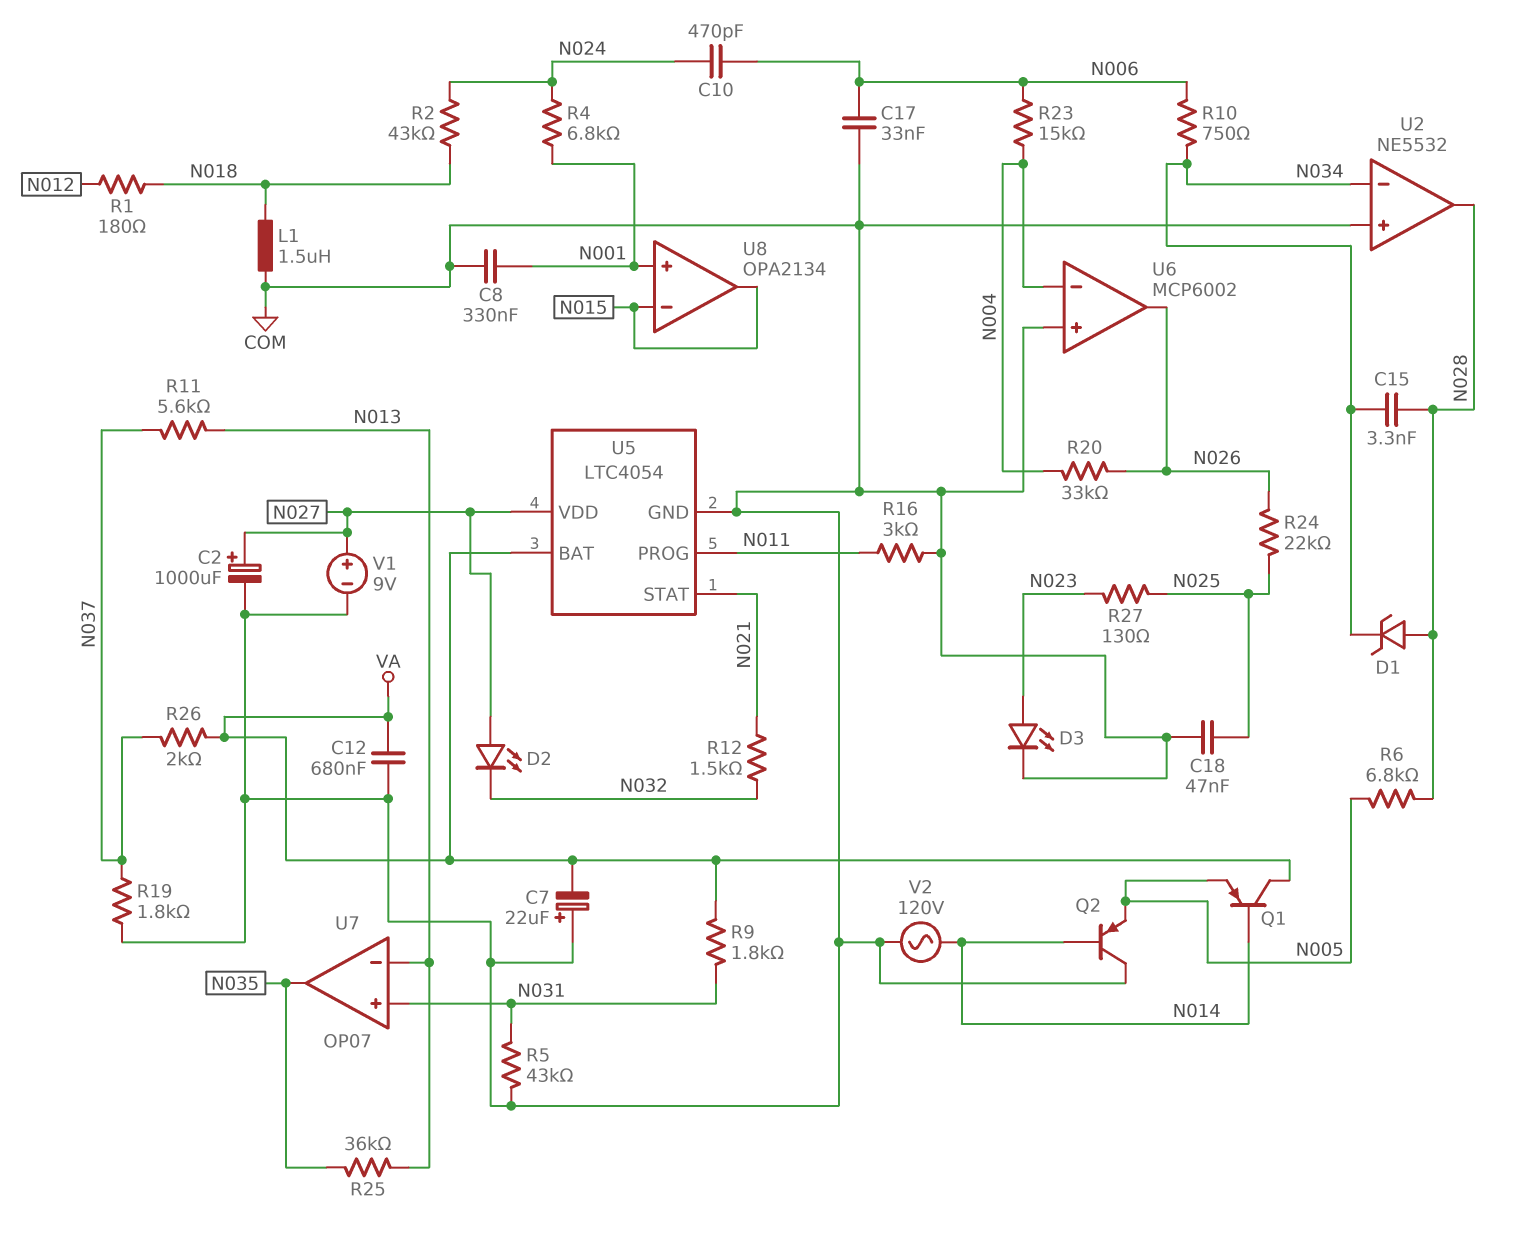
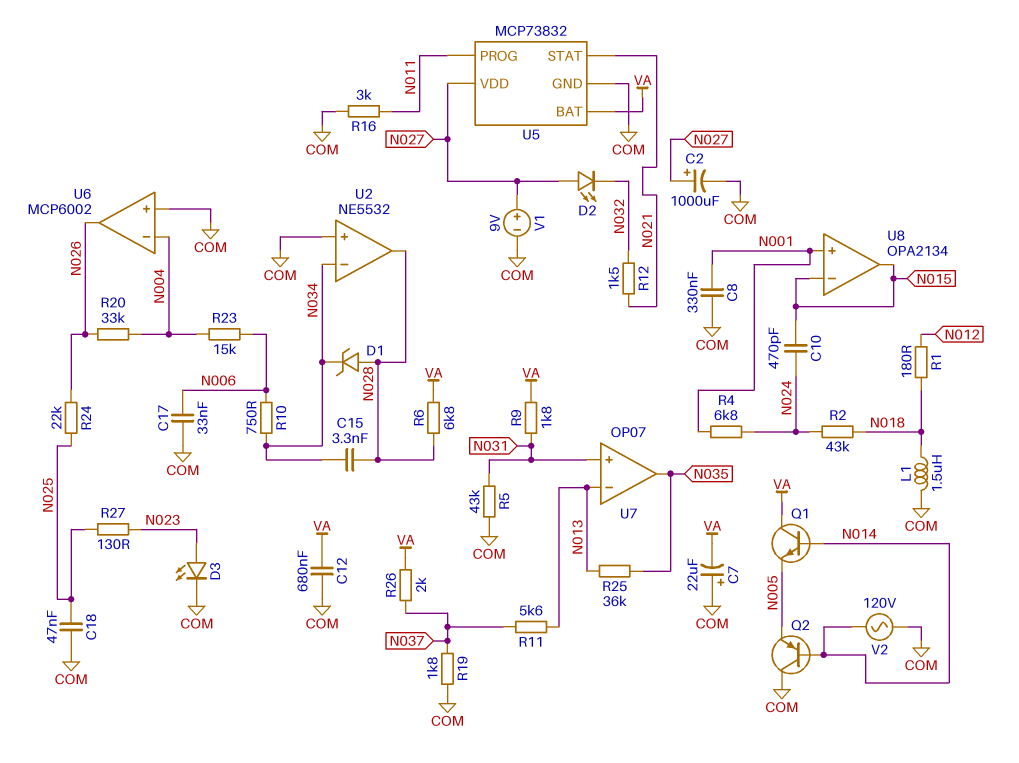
C10: 470pF (N006, N024) -> 470pF (N015, N024)
Q1: PNP (B N014, C VA, E N005) -> NPN (B N014, C VA, E N005)
R6: 6.8k (N005, N028) -> 6.8k (N028, VA)
U5: LTC4054 -> MCP73832

